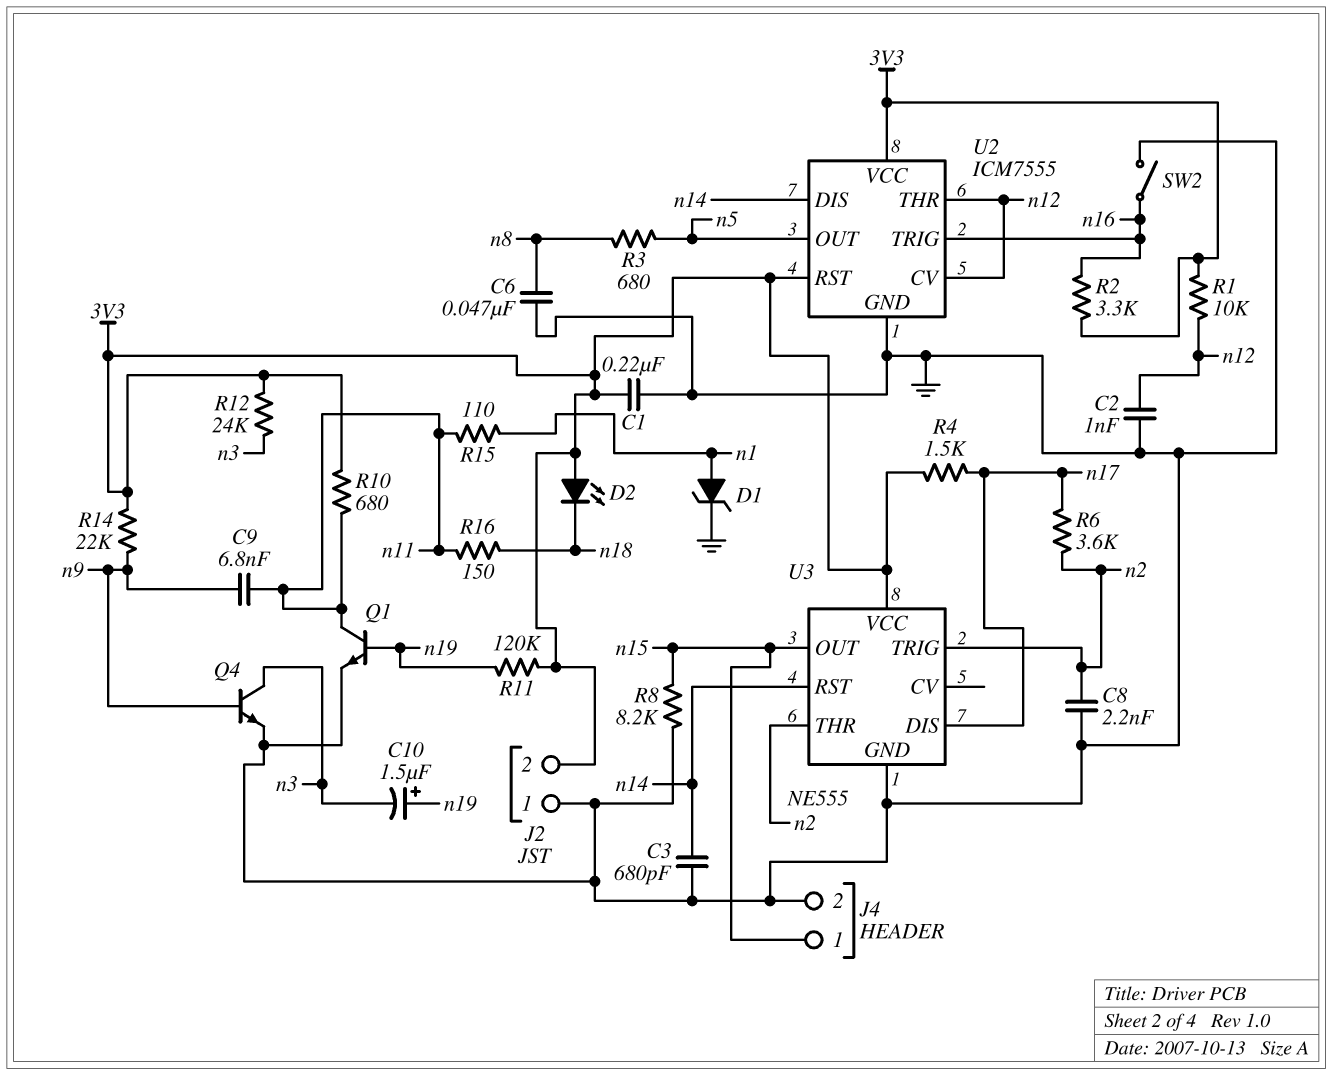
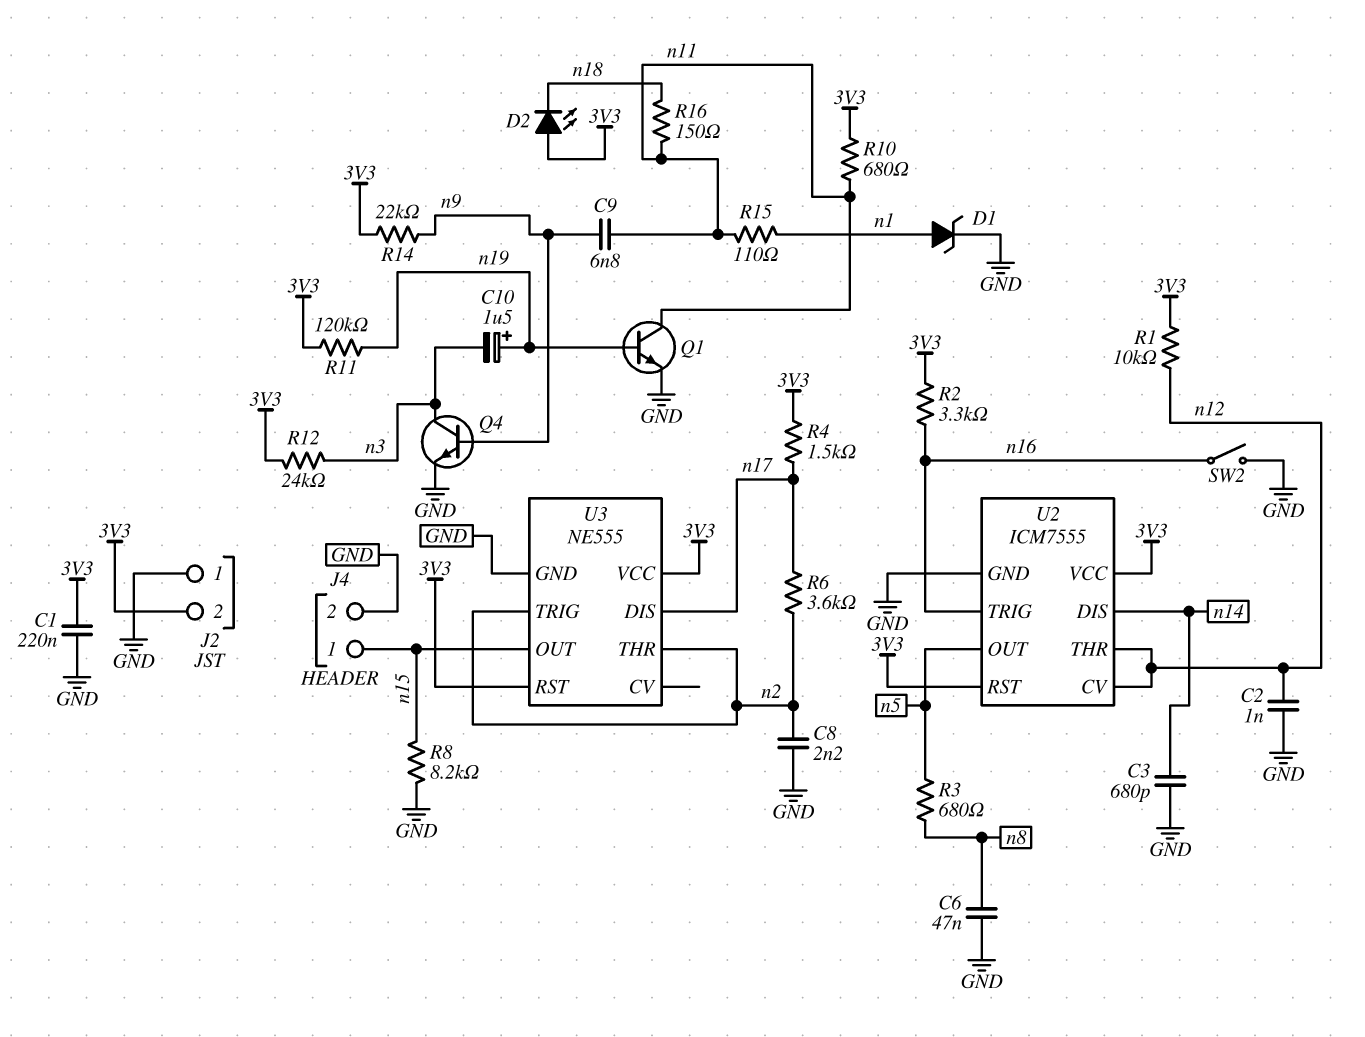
U3 pin RST: n14 -> 3V3

